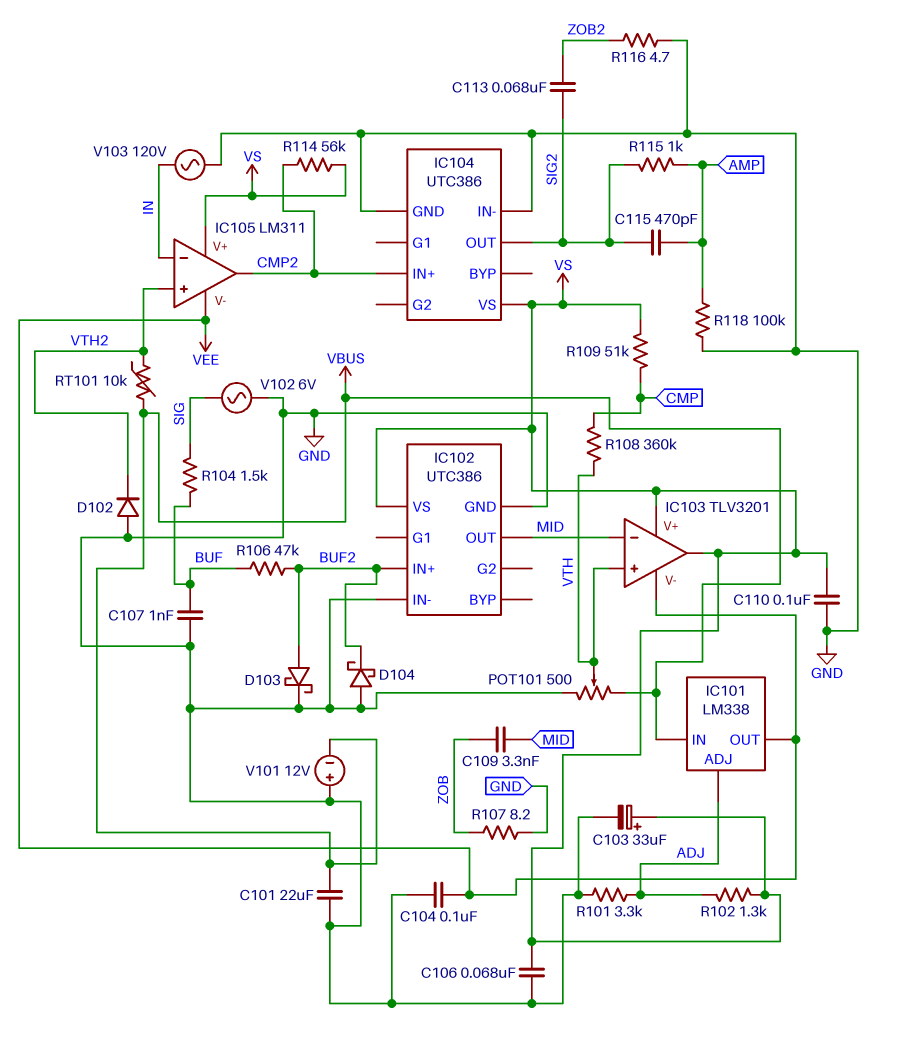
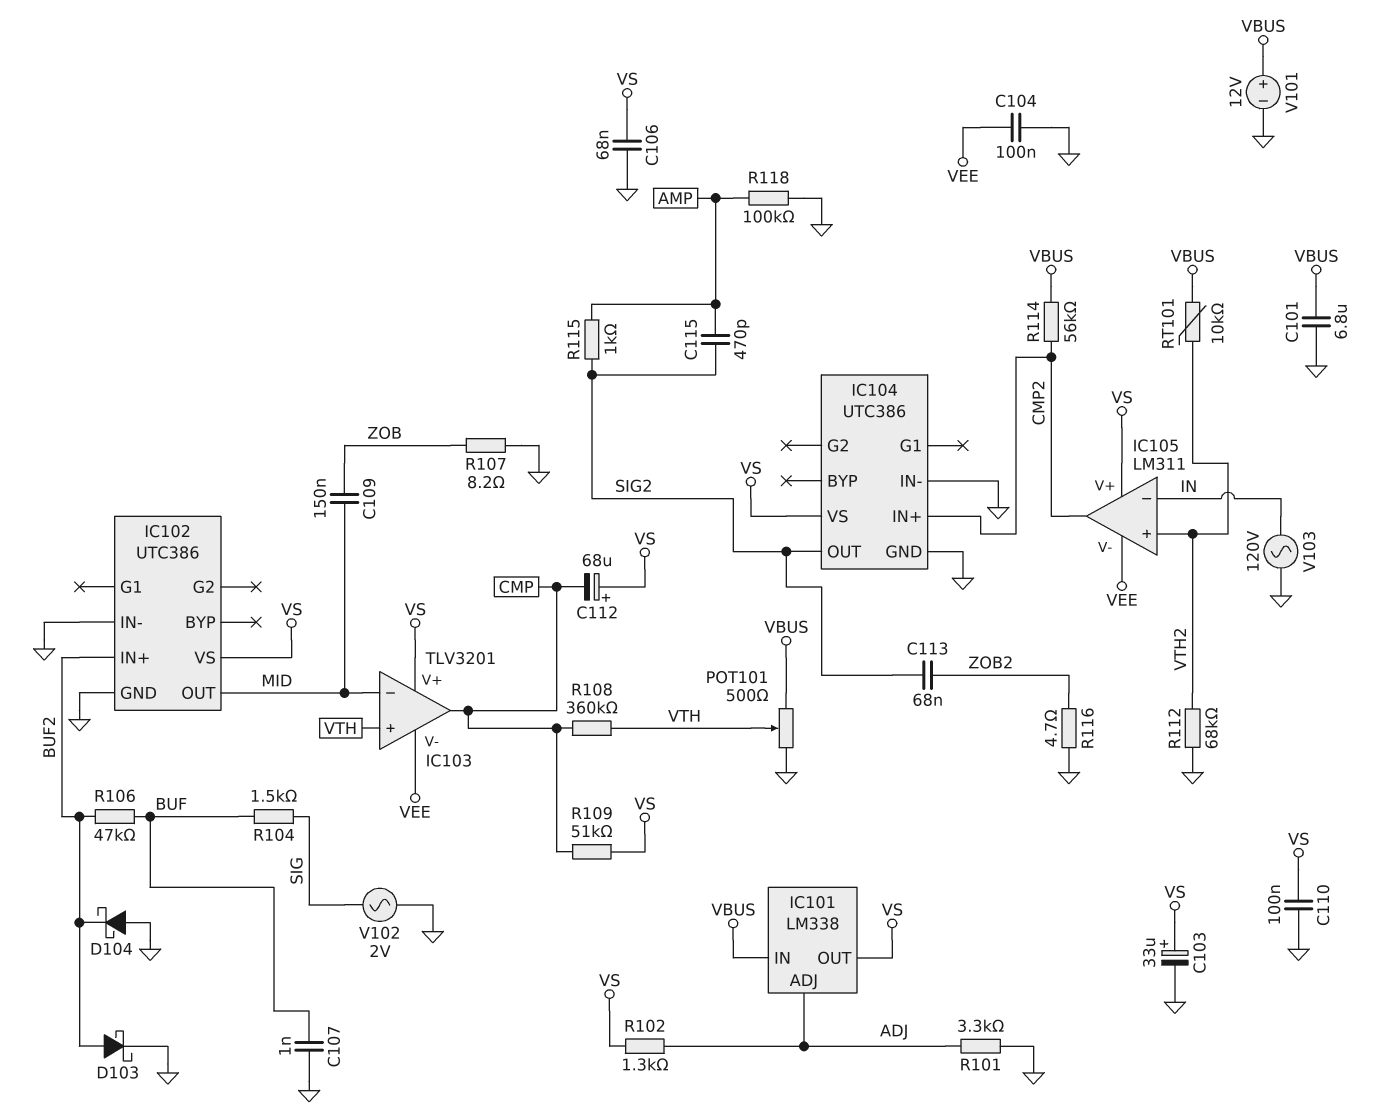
C101: 22uF (GND, VBUS) -> 6.8uF (GND, VBUS)
C109: 3.3nF (MID, ZOB) -> 150nF (MID, ZOB)
C112: none -> 68uF (plus VS, minus CMP)
D102: diode (A GND, K VTH2) -> none
IC101 pin OUT: VEE -> VS
IC103 pin out: VS -> CMP
R112: none -> 68k (GND, VTH2)
R114: 56k (CMP2, VS) -> 56k (CMP2, VBUS)
V101: 12V (plus GND, minus VBUS) -> 12V (plus VBUS, minus GND)
V102: AC 6V (GND, SIG) -> AC 2V (GND, SIG)

